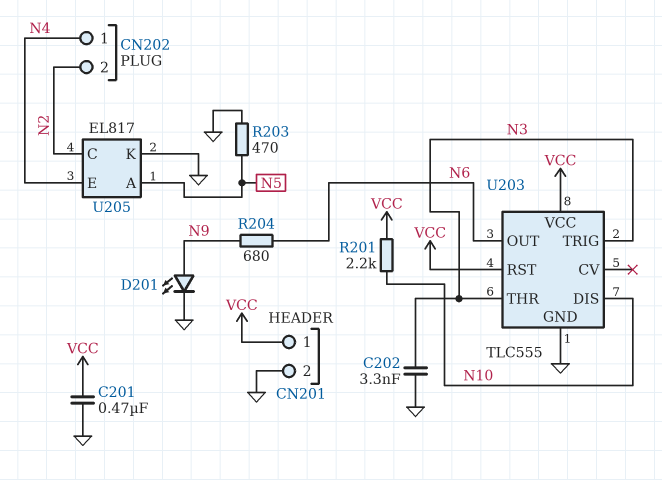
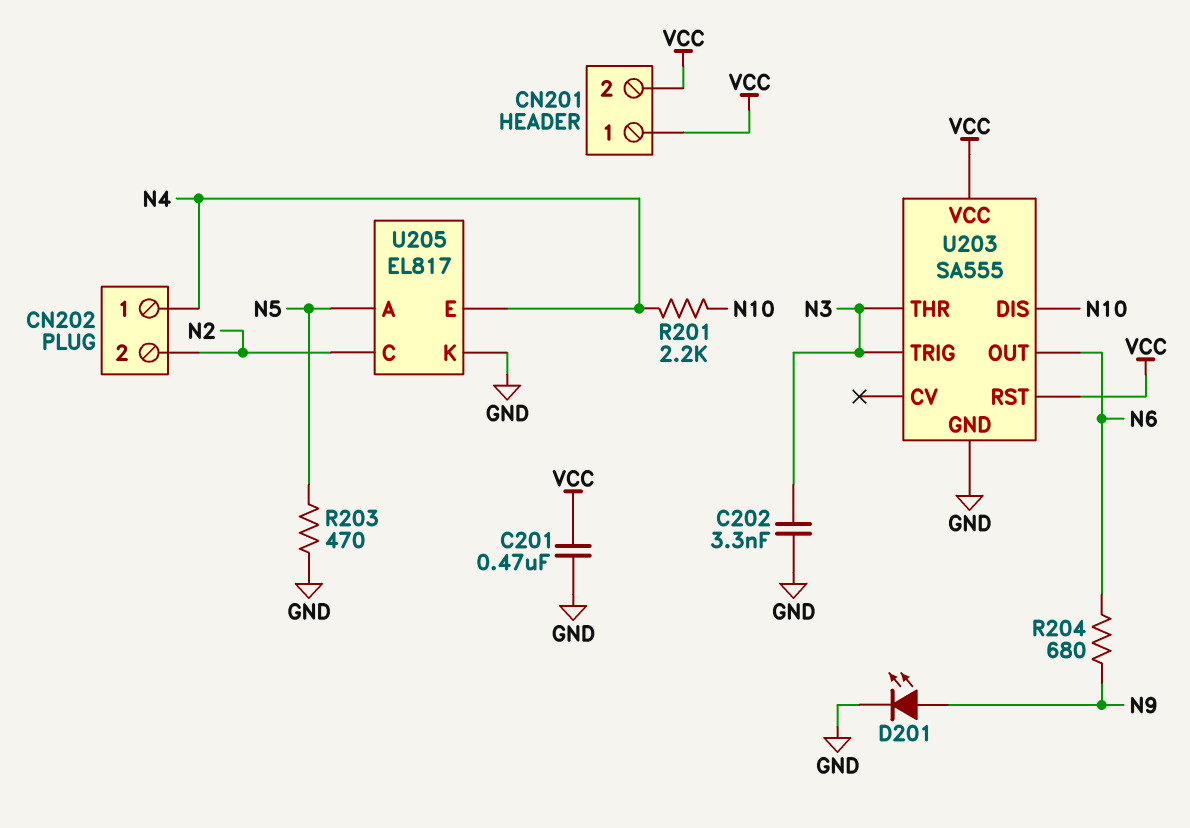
CN201 pin 2: GND -> VCC
R201: 2.2k (N10, VCC) -> 2.2k (N4, N10)
U203: TLC555 -> SA555

